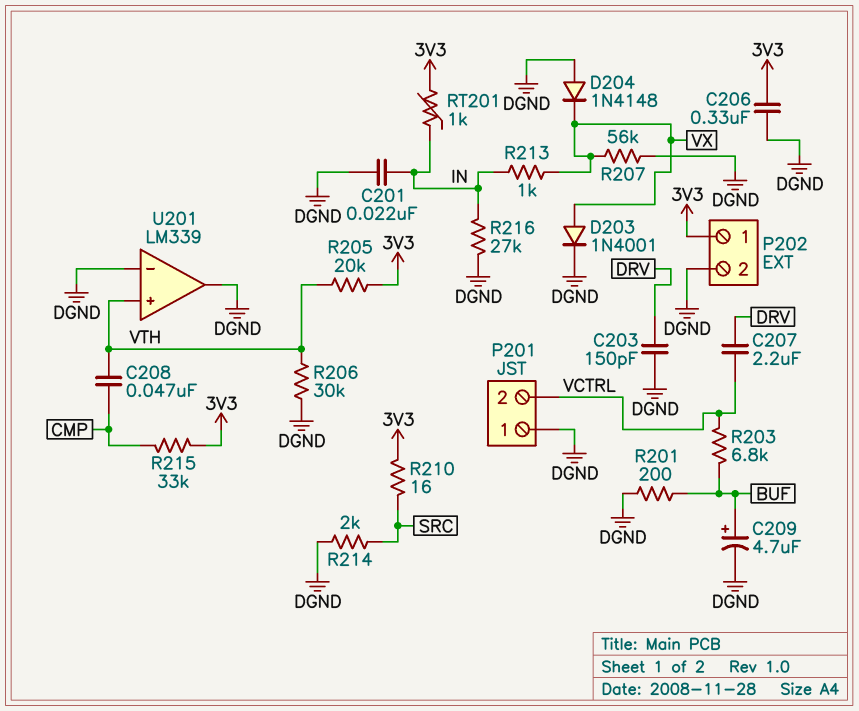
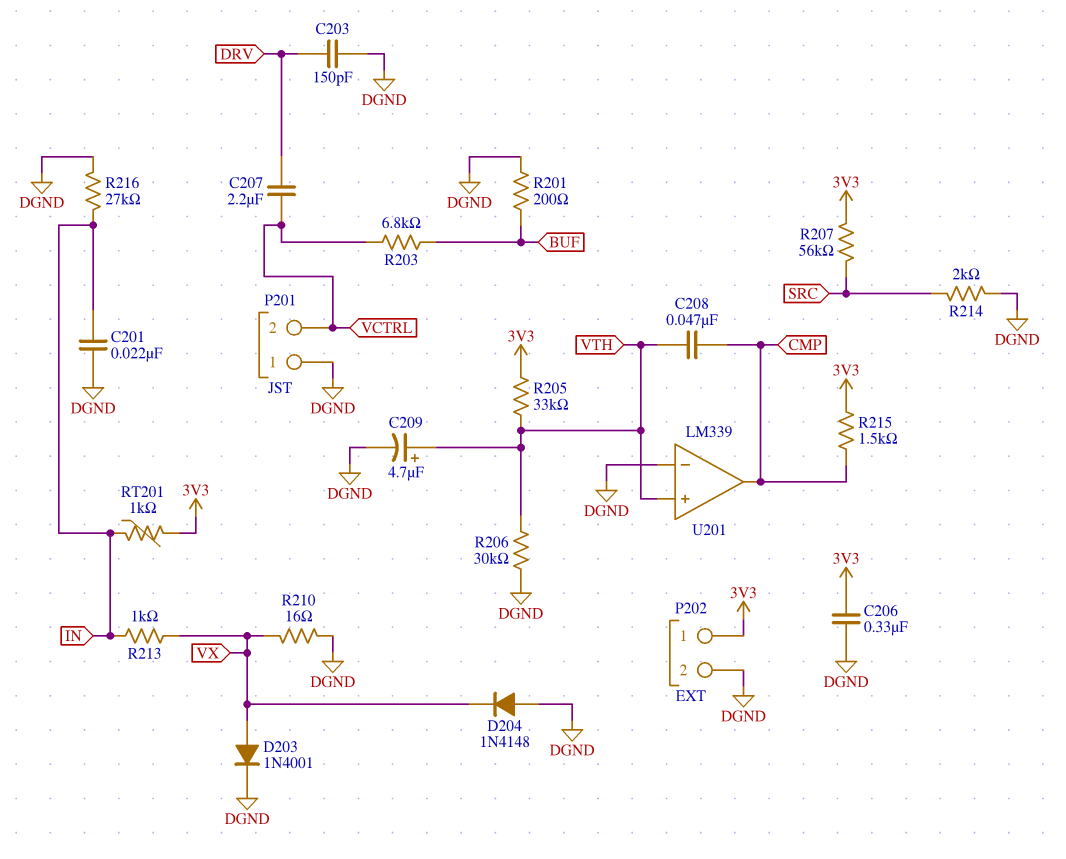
C209: 4.7uF (plus BUF, minus DGND) -> 4.7uF (plus VTH, minus DGND)
R205: 20k (3V3, VTH) -> 33k (3V3, VTH)
R207: 56k (DGND, VX) -> 56k (3V3, SRC)
R210: 16 (3V3, SRC) -> 16 (DGND, VX)
R215: 33k (3V3, CMP) -> 1.5k (3V3, CMP)
U201 pin out: DGND -> CMP

